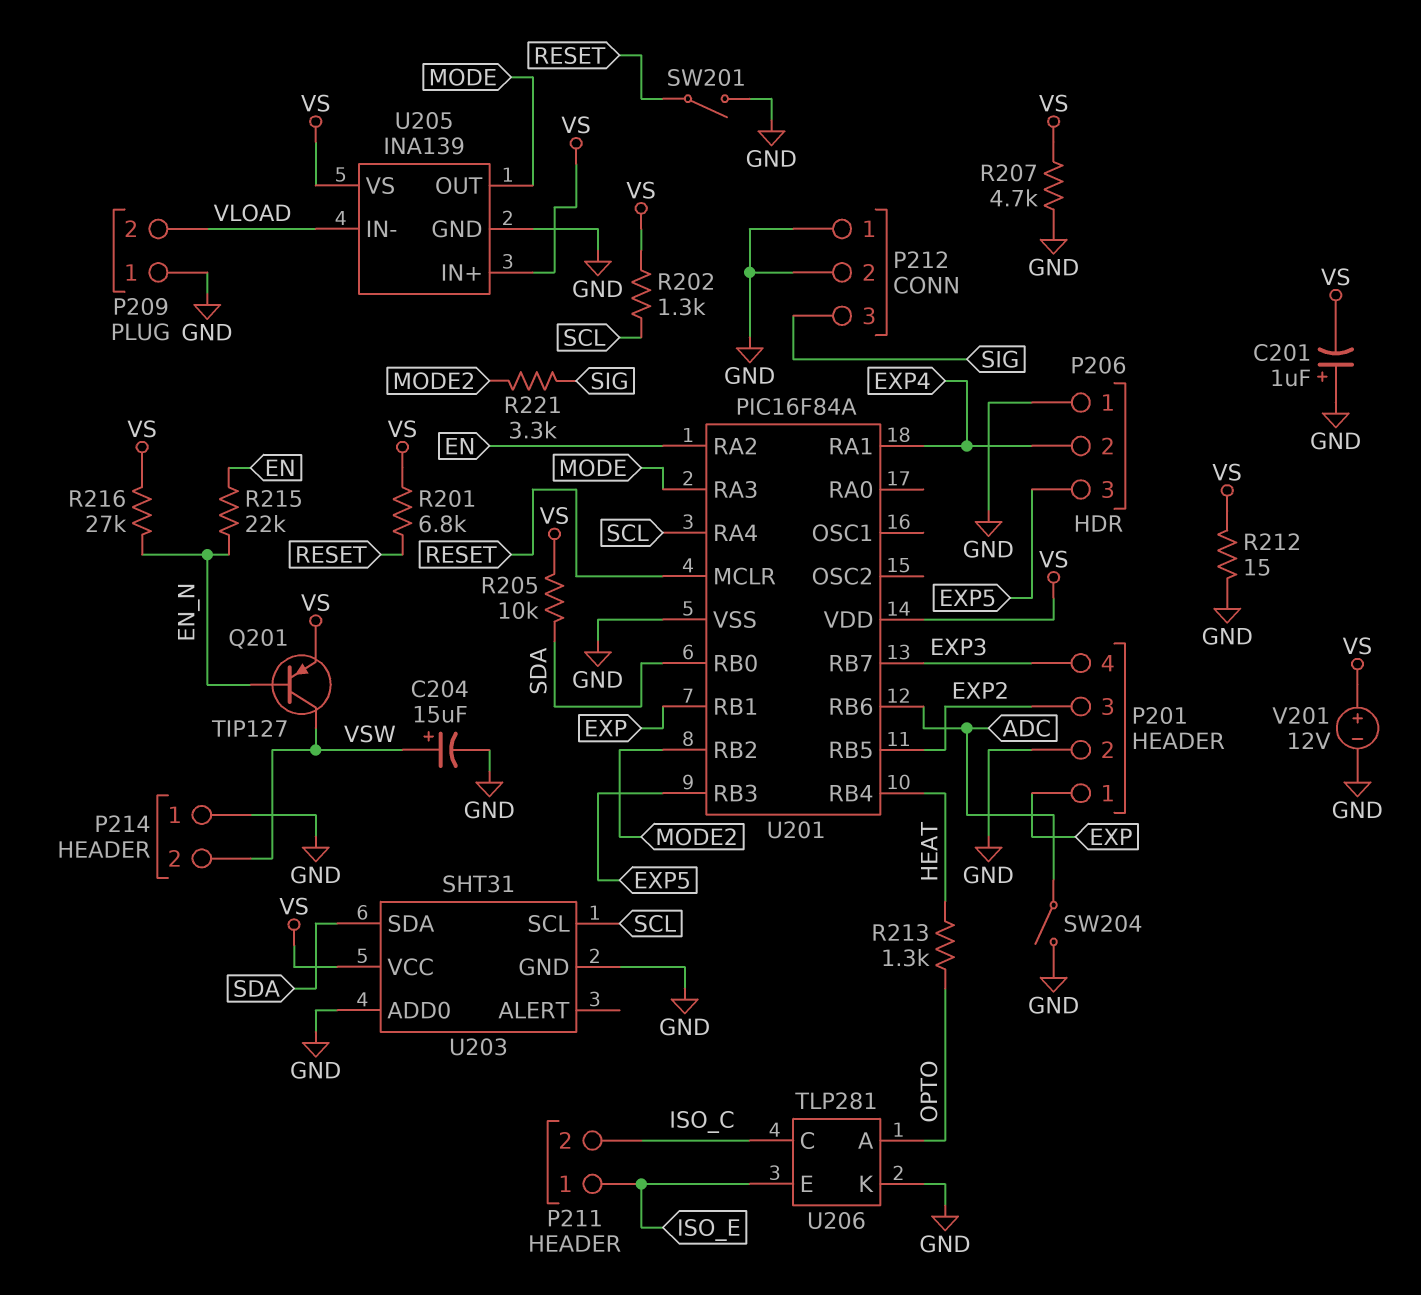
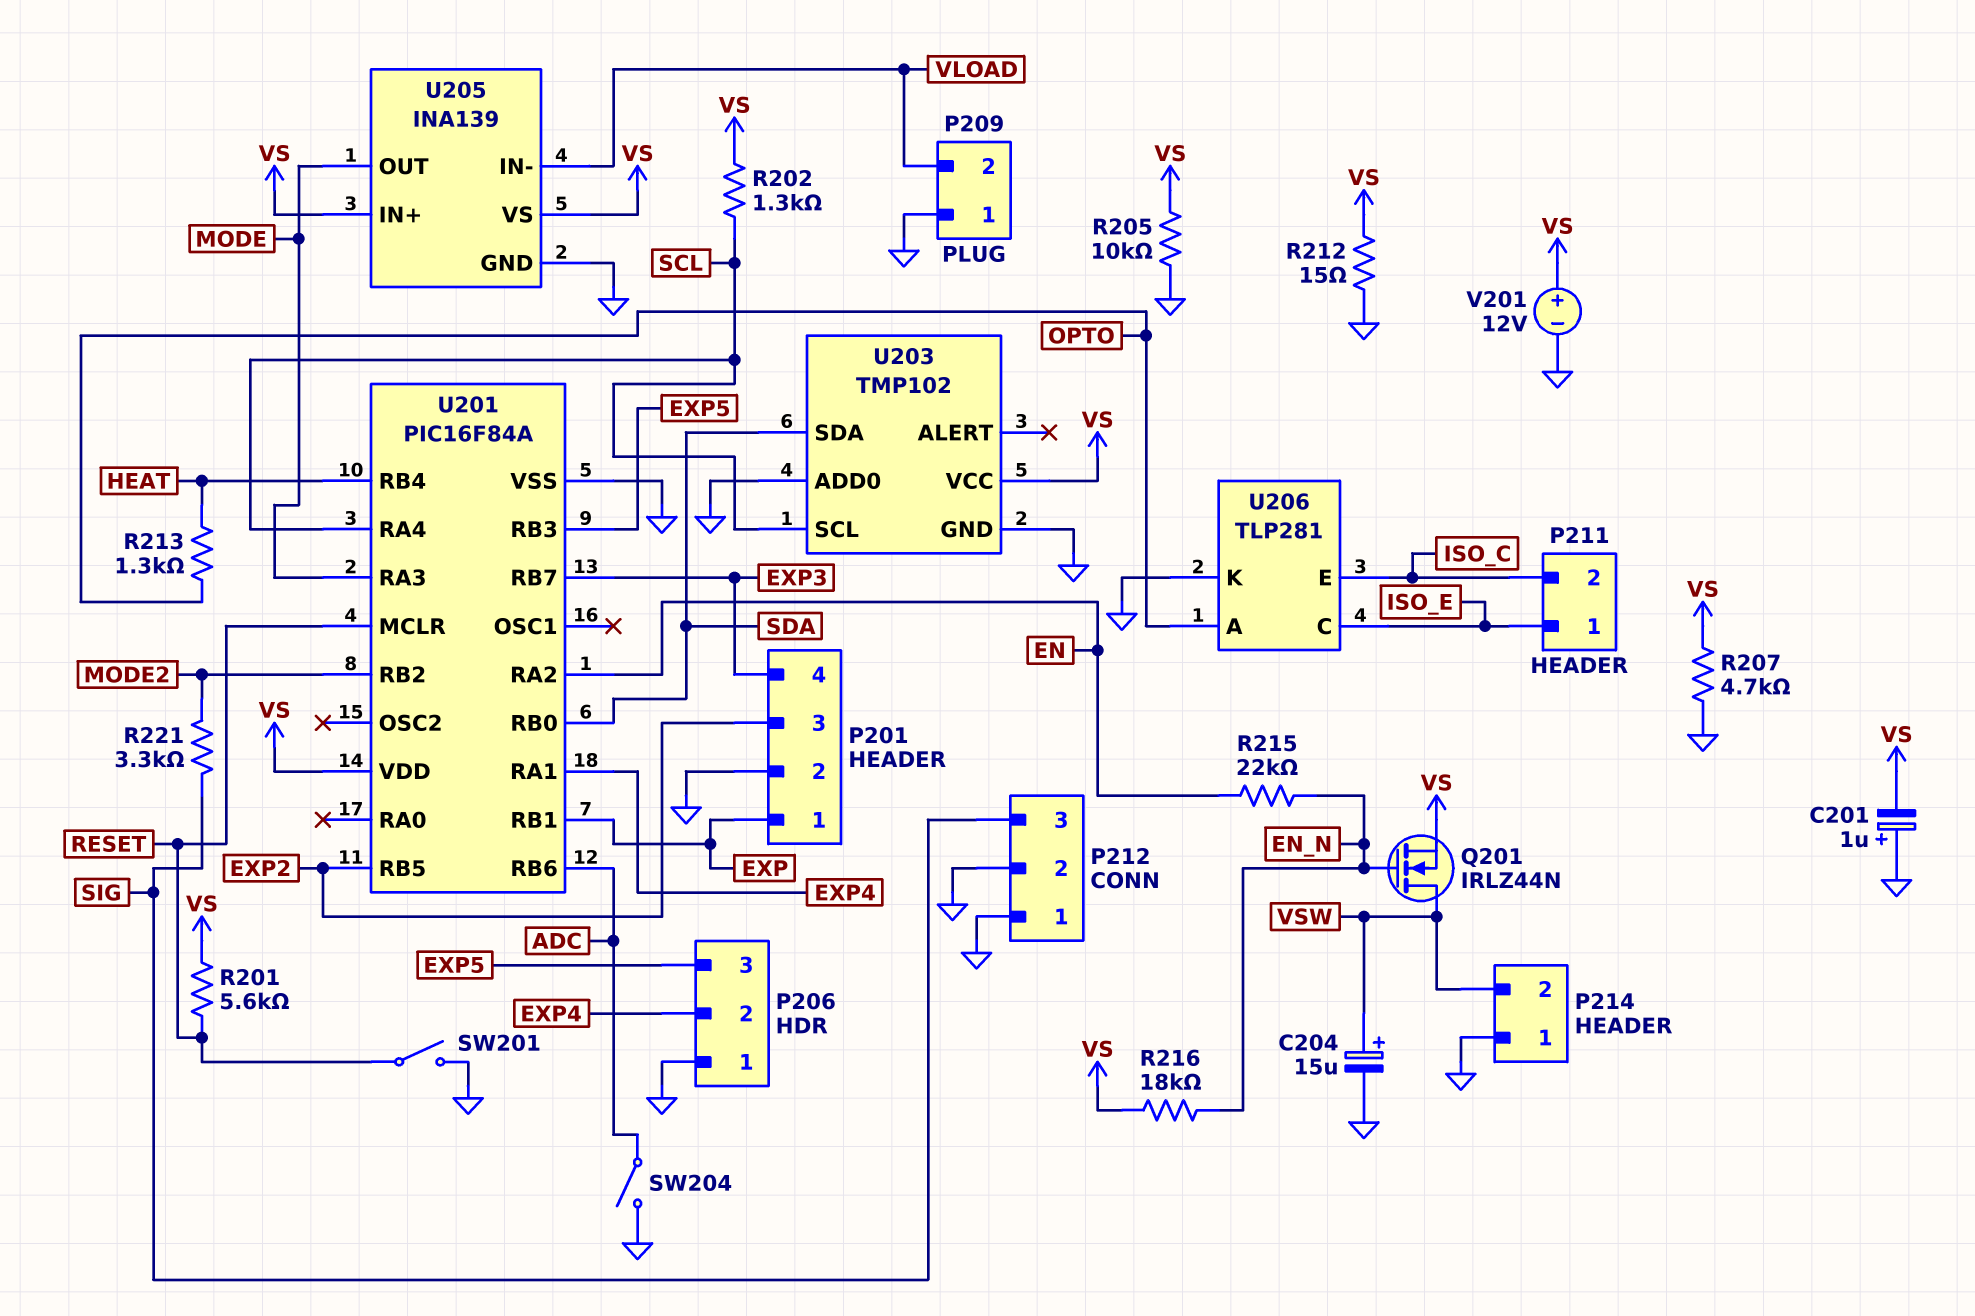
Q201: PNP TIP127 (B EN_N, C VSW, E VS) -> NMOS IRLZ44N (G EN_N, D VSW, S VS)
R201: 6.8k (RESET, VS) -> 5.6k (RESET, VS)
R205: 10k (SDA, VS) -> 10k (GND, VS)
R216: 27k (EN_N, VS) -> 18k (EN_N, VS)
U203: SHT31 -> TMP102
U206 pin C: ISO_C -> ISO_E
U206 pin E: ISO_E -> ISO_C

